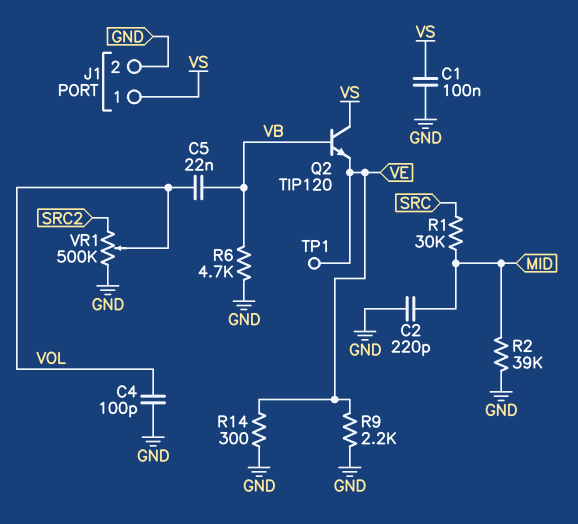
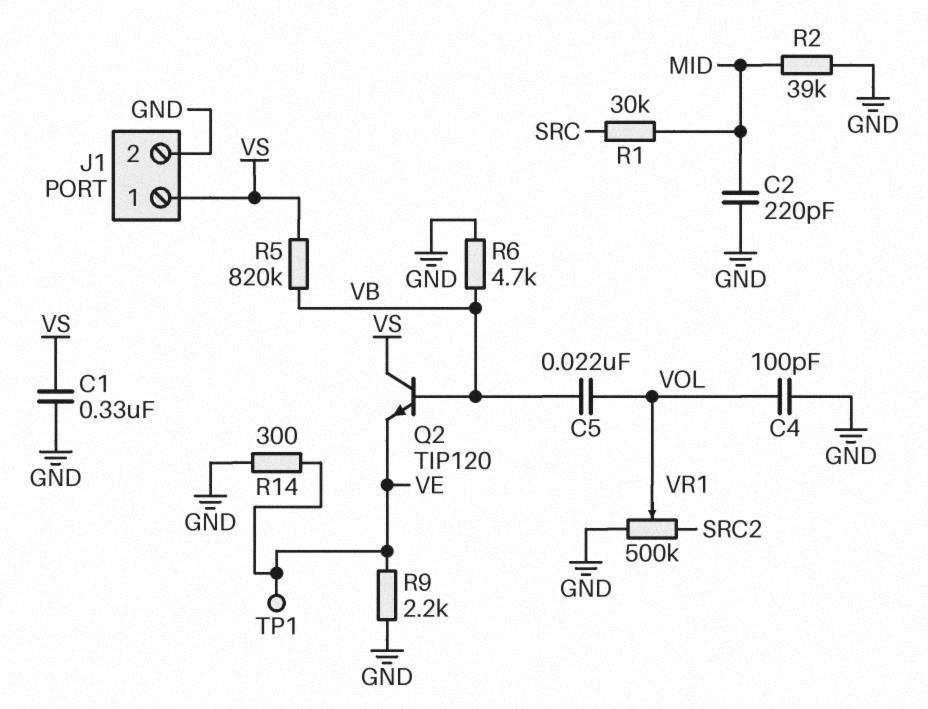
C1: 100nF (GND, VS) -> 330nF (GND, VS)
R5: none -> 820k (VB, VS)

